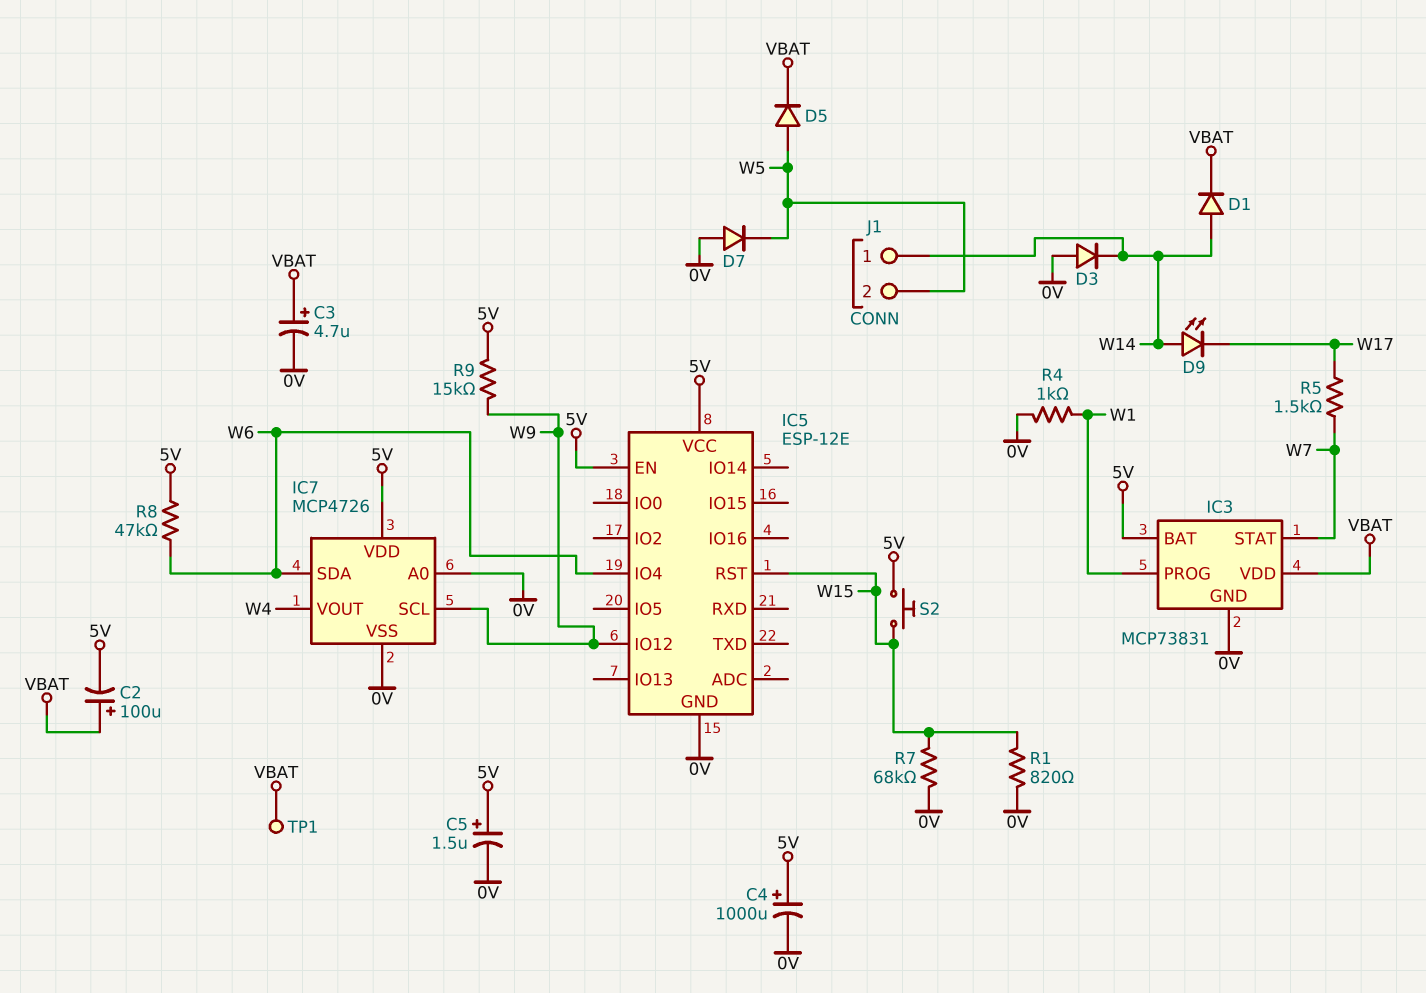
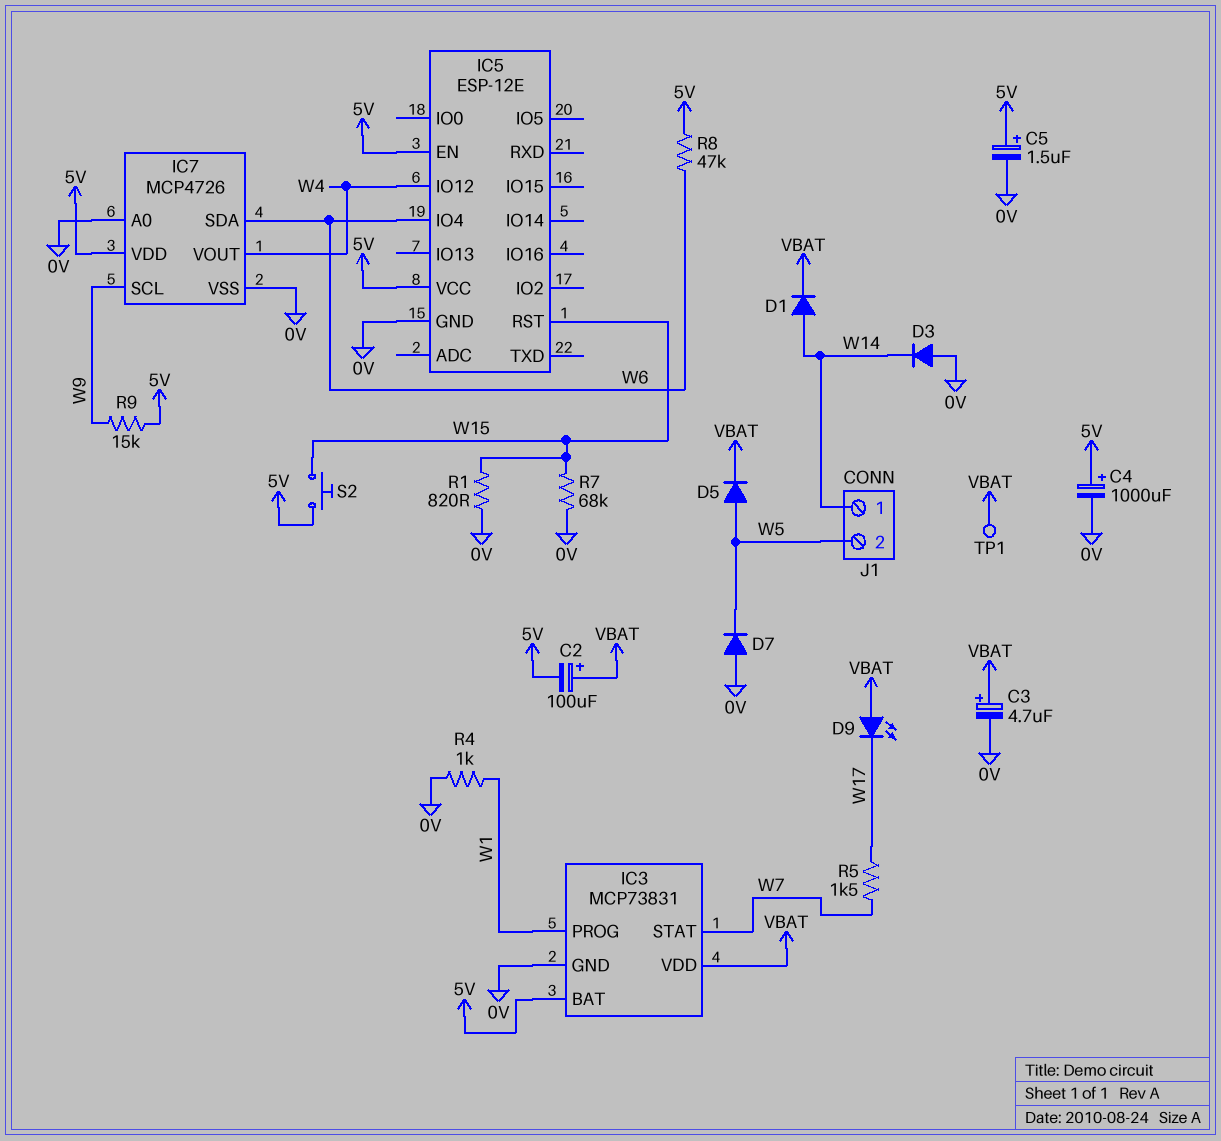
D9: LED (A W14, K W17) -> LED (A VBAT, K W17)
IC5 pin IO12: W9 -> W4

